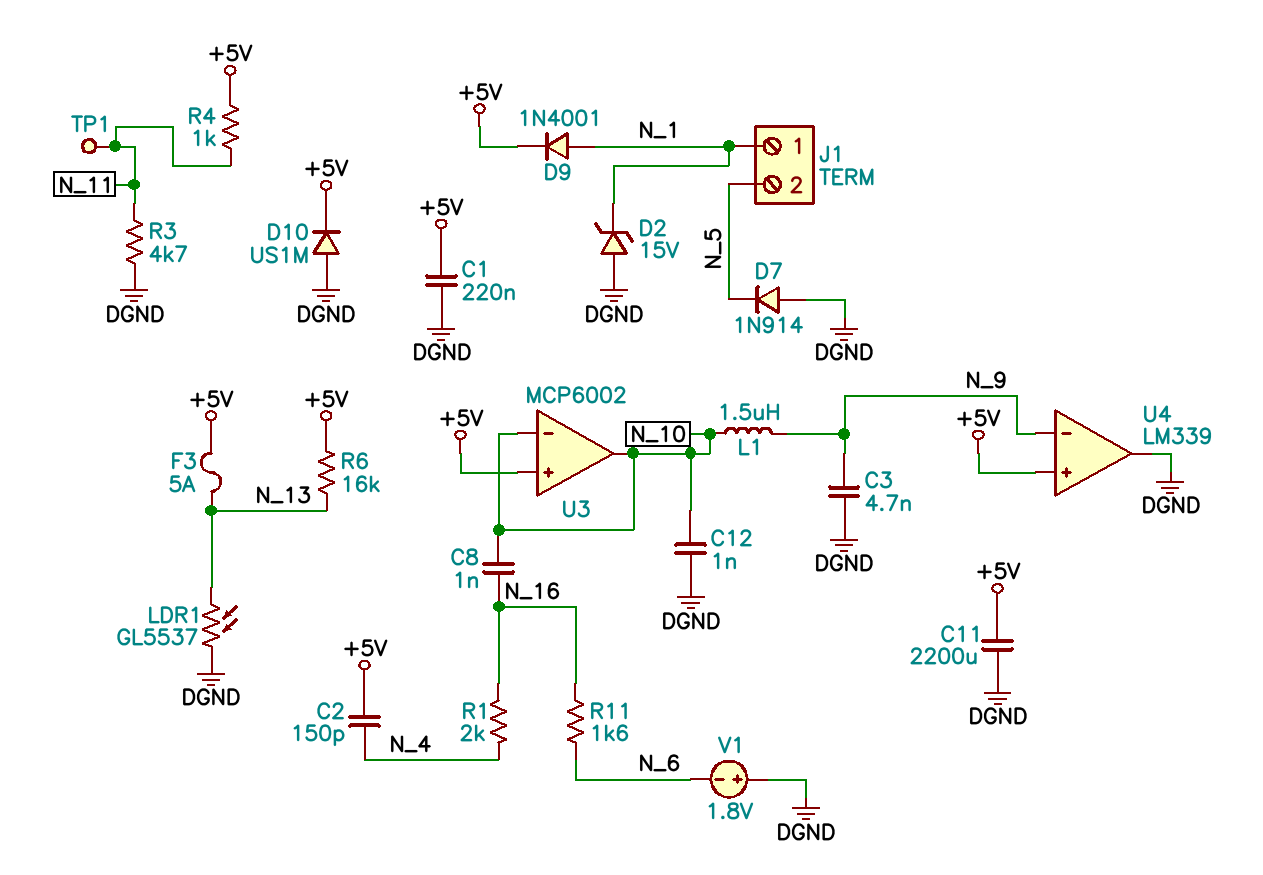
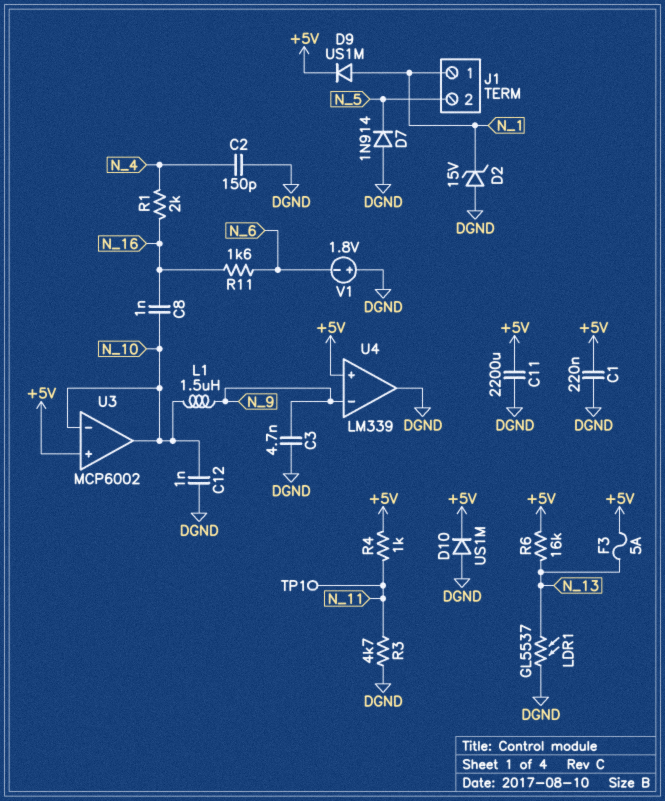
C2: 150pF (+5V, N_4) -> 150pF (DGND, N_4)
D9: diode 1N4001 (A N_1, K +5V) -> diode US1M (A N_1, K +5V)

